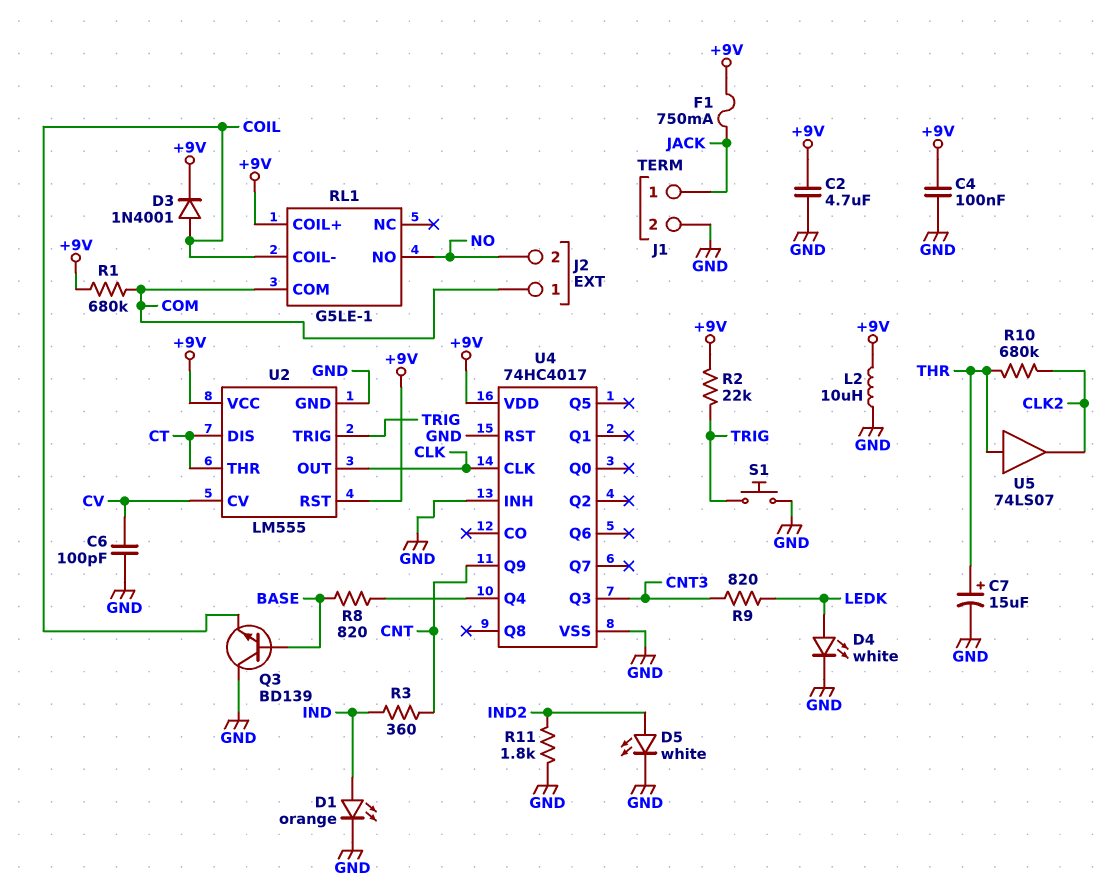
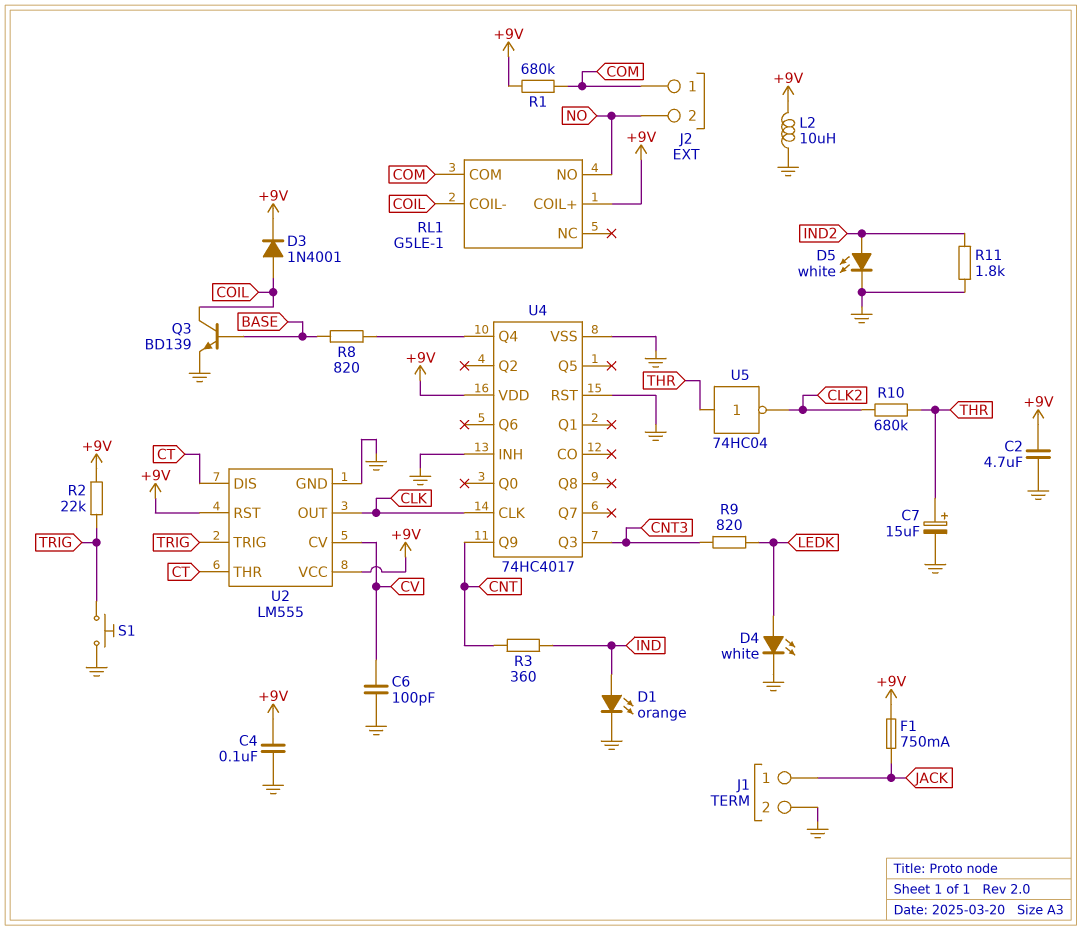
Q3: NPN BD139 (B BASE, C GND, E COIL) -> NPN BD139 (B BASE, C COIL, E GND)
U5: buffer 74LS07 (in THR, out CLK2) -> NOT 74HC04 (in THR, out CLK2)

